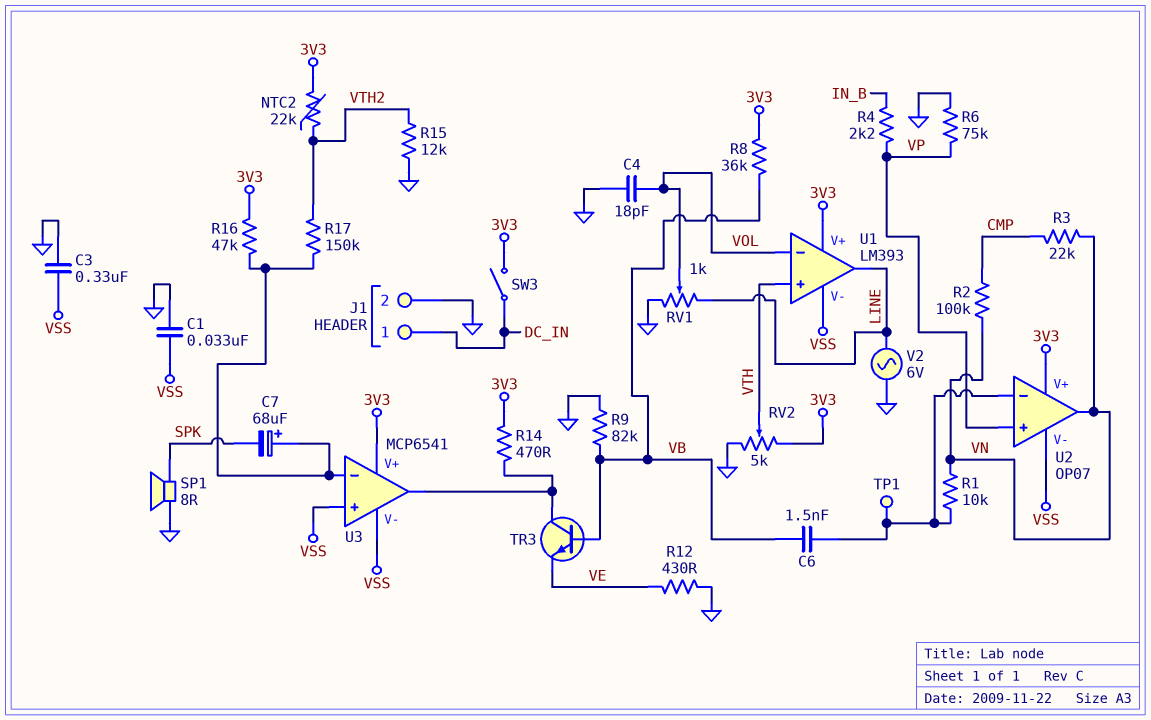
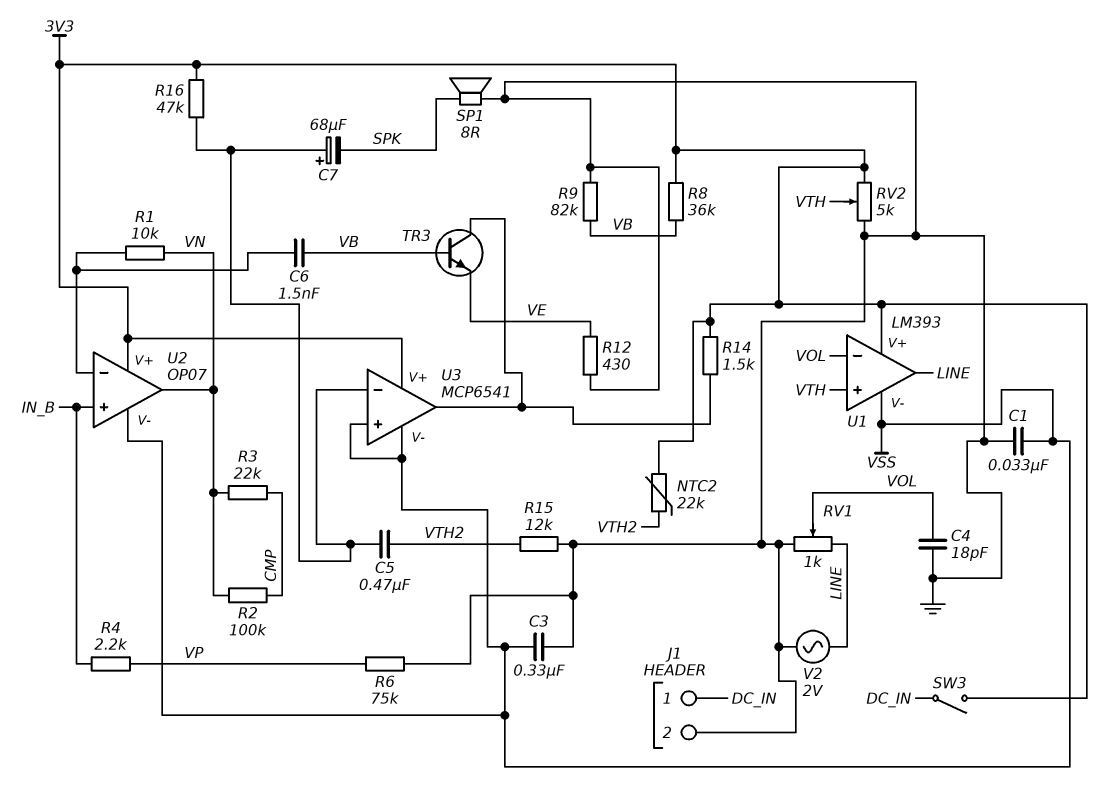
C5: none -> 470nF (U3/in-, VTH2)
R14: 470 (3V3, U3/out) -> 1.5k (3V3, U3/out)
R17: 150k (U3/in-, VTH2) -> none
TP1: test point (U2/in-) -> none
U2 pin in+: VP -> IN_B
V2: AC 6V (GND, LINE) -> AC 2V (GND, LINE)

